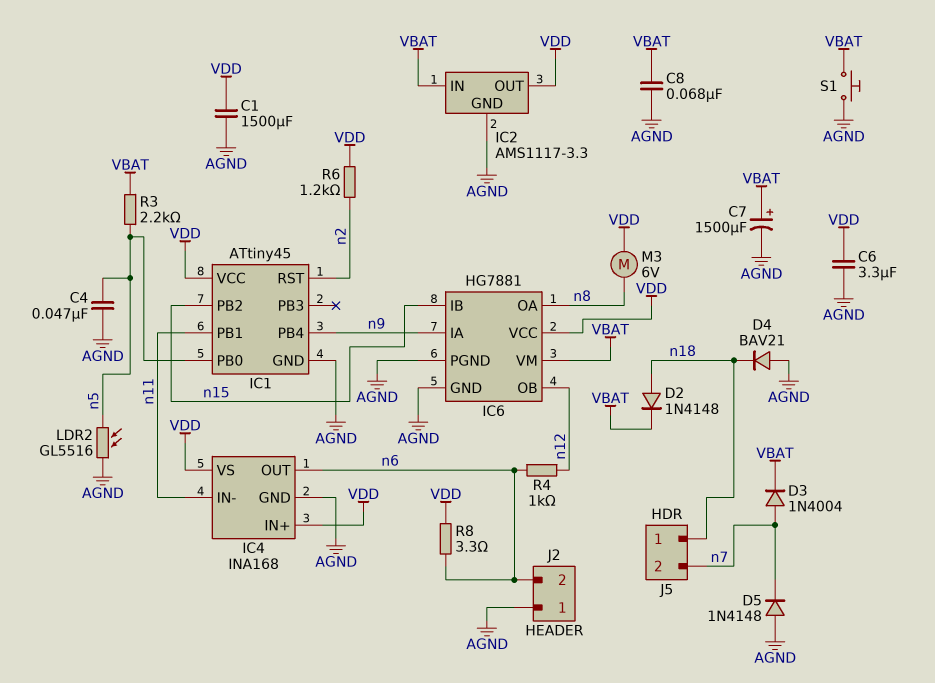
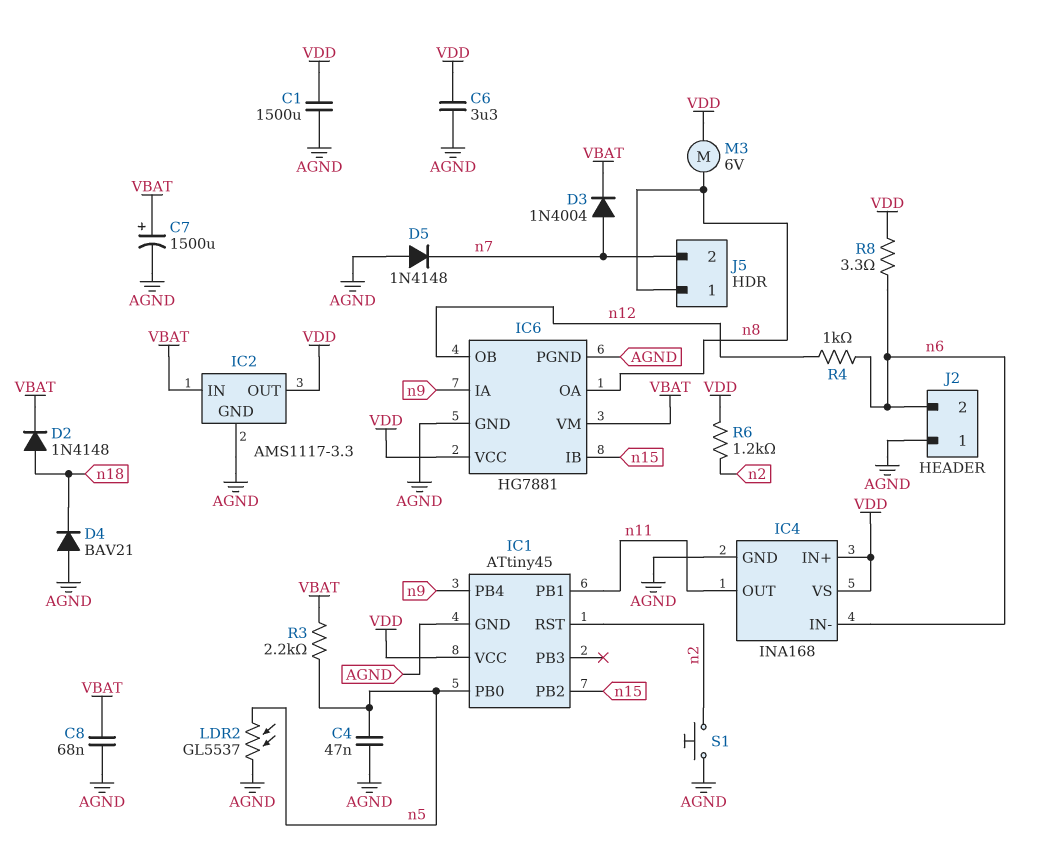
IC4 pin IN-: n11 -> n6
IC4 pin OUT: n6 -> n11
J5 pin 1: n18 -> n8
LDR2: GL5516 (AGND, n5) -> GL5537 (AGND, n5)
S1: button (AGND, VBAT) -> button (AGND, n2)

